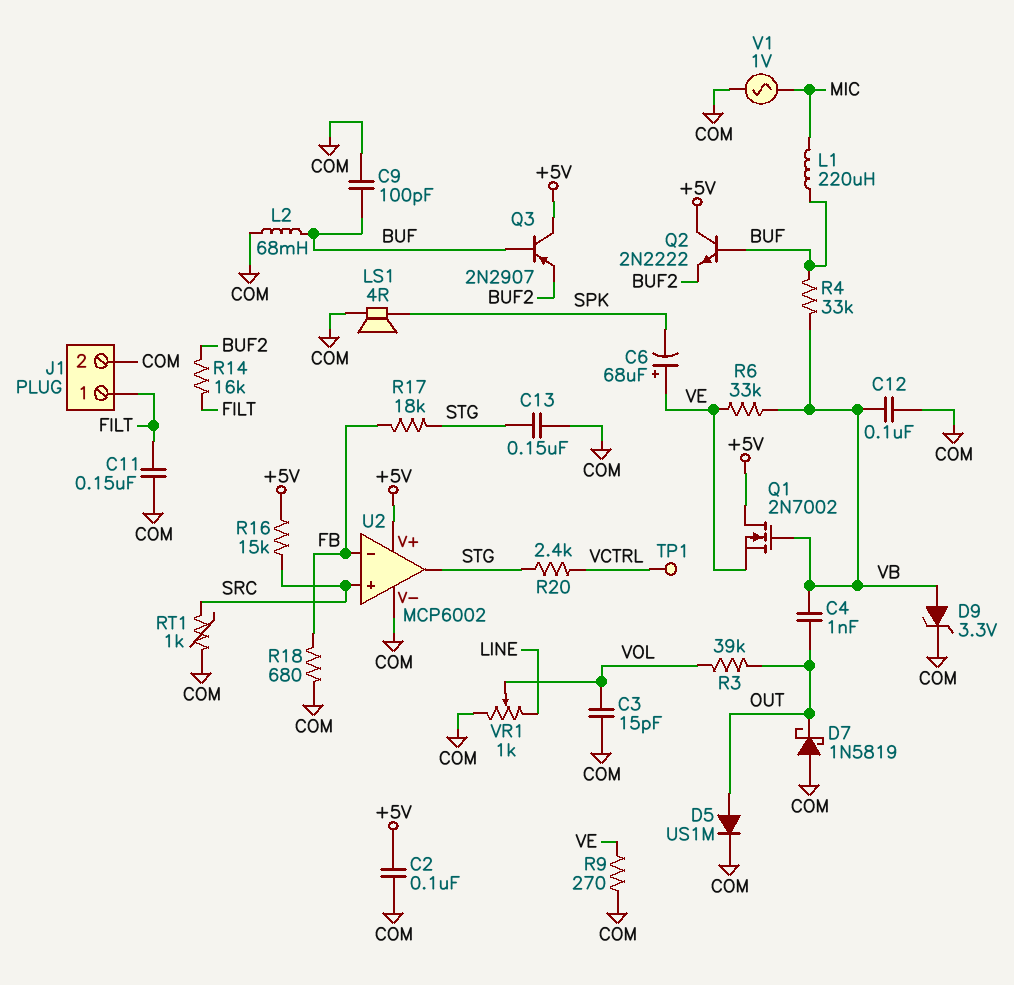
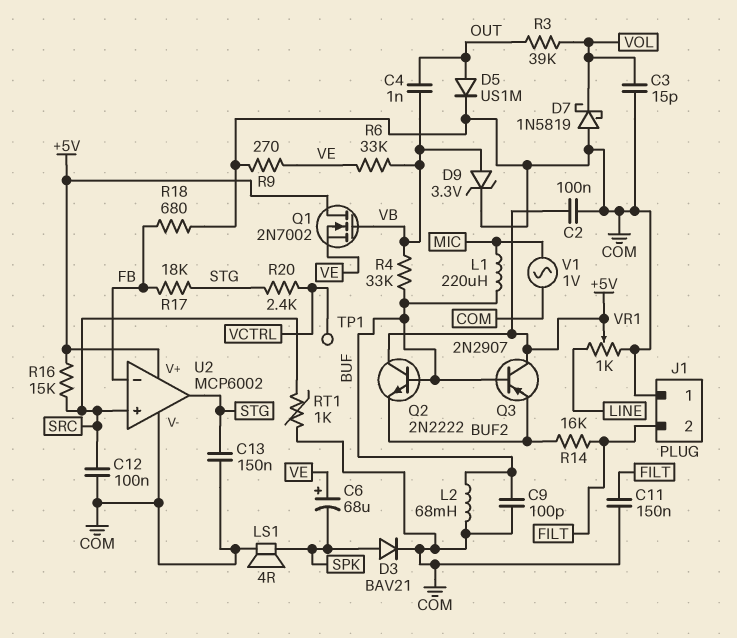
C12: 100nF (COM, VB) -> 100nF (COM, SRC)
D3: none -> diode BAV21 (A SPK, K COM)
D7: schottky 1N5819 (A COM, K OUT) -> schottky 1N5819 (A COM, K VOL)
J1 pin 1: FILT -> COM
J1 pin 2: COM -> FILT
VR1: 1k (COM, LINE, wiper VOL) -> 1k (COM, LINE, wiper +5V)

